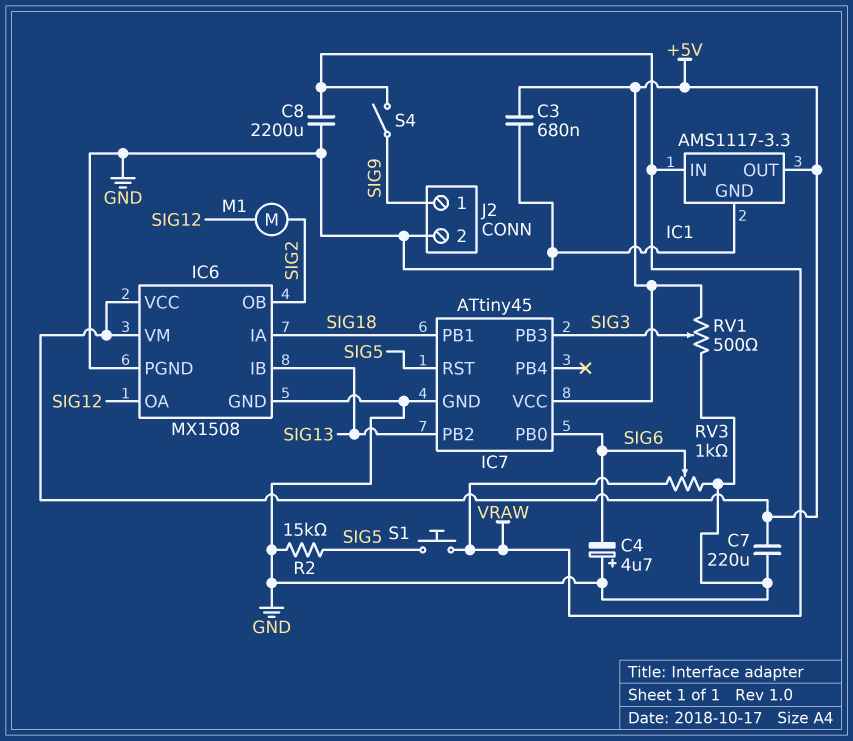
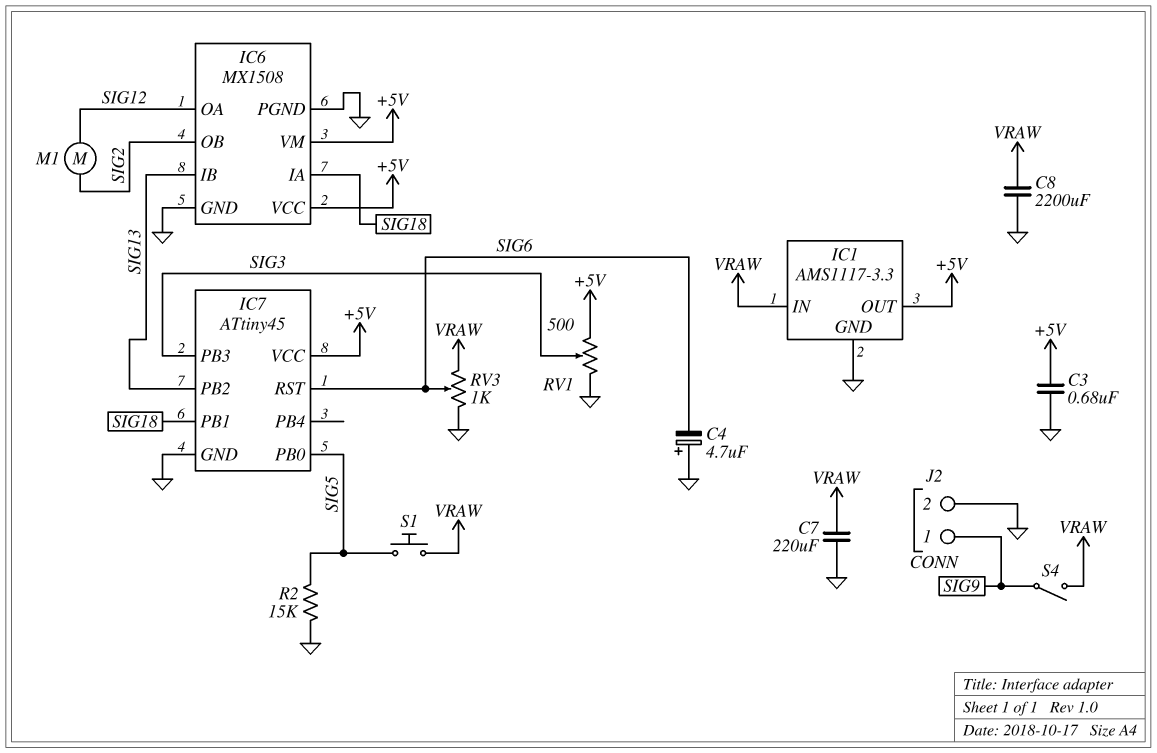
C7: 220uF (+5V, GND) -> 220uF (GND, VRAW)
IC7 pin PB0: SIG6 -> SIG5
IC7 pin RST: SIG5 -> SIG6

